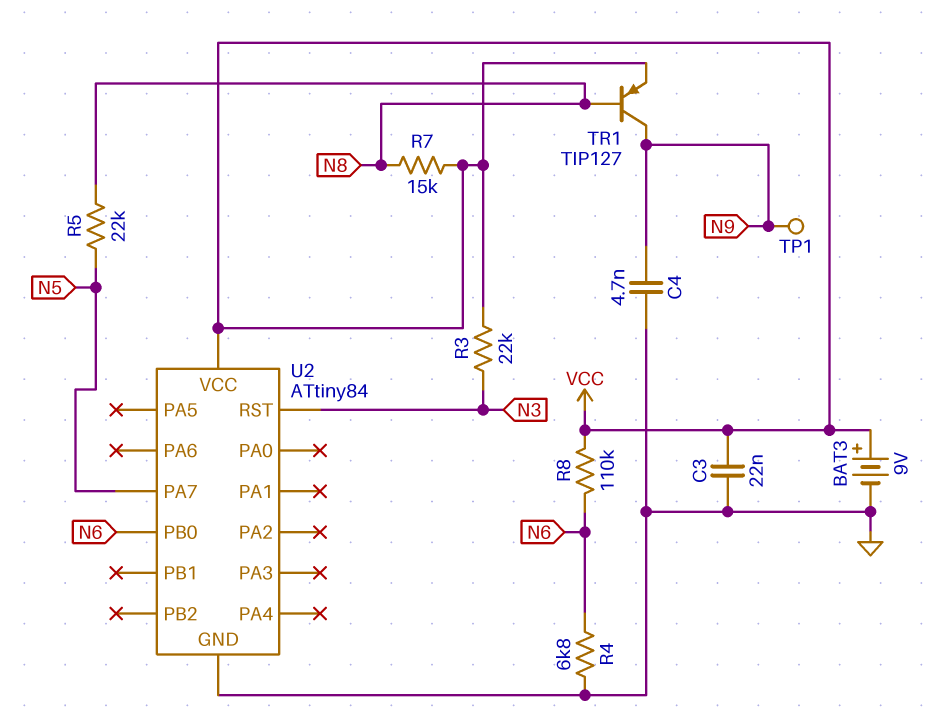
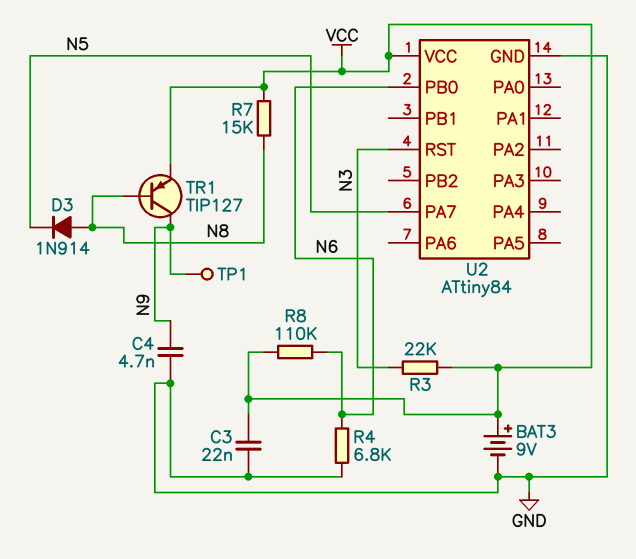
D3: none -> diode 1N914 (A N8, K N5)
R5: 22k (N5, N8) -> none

